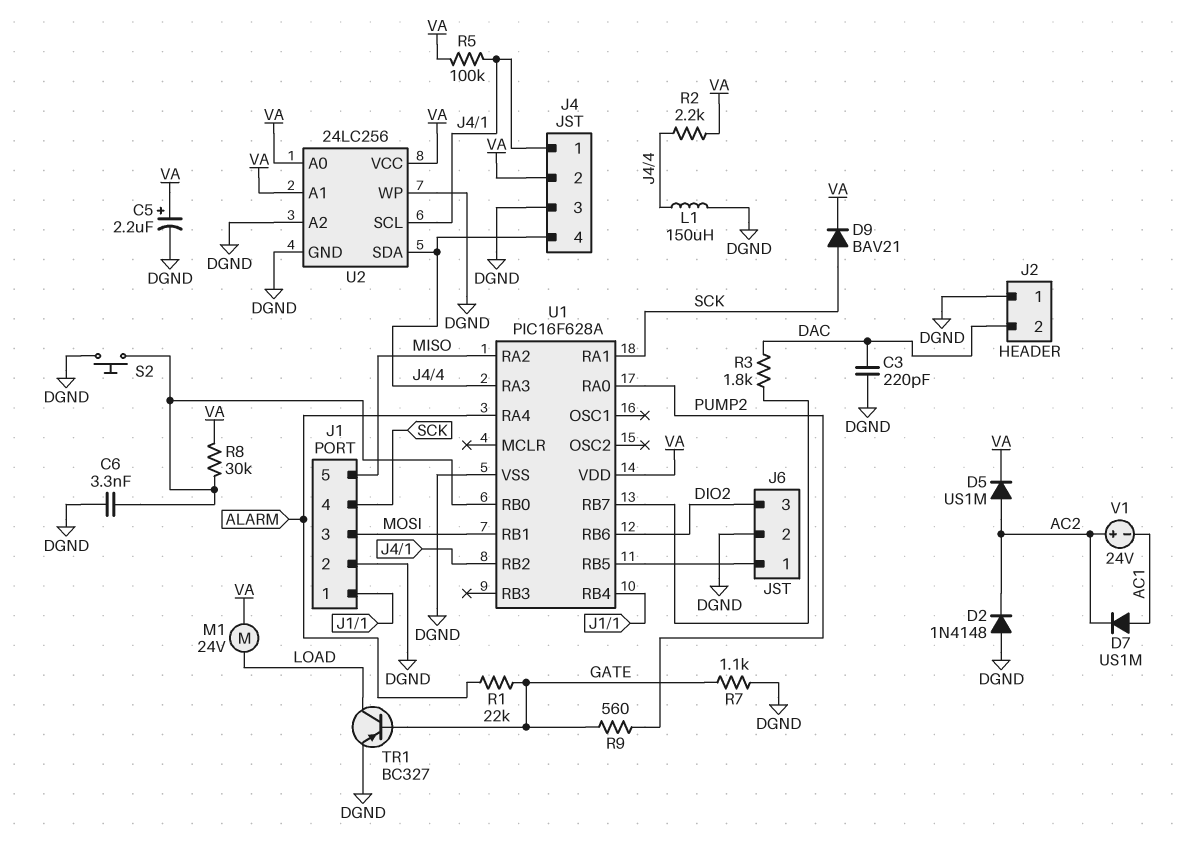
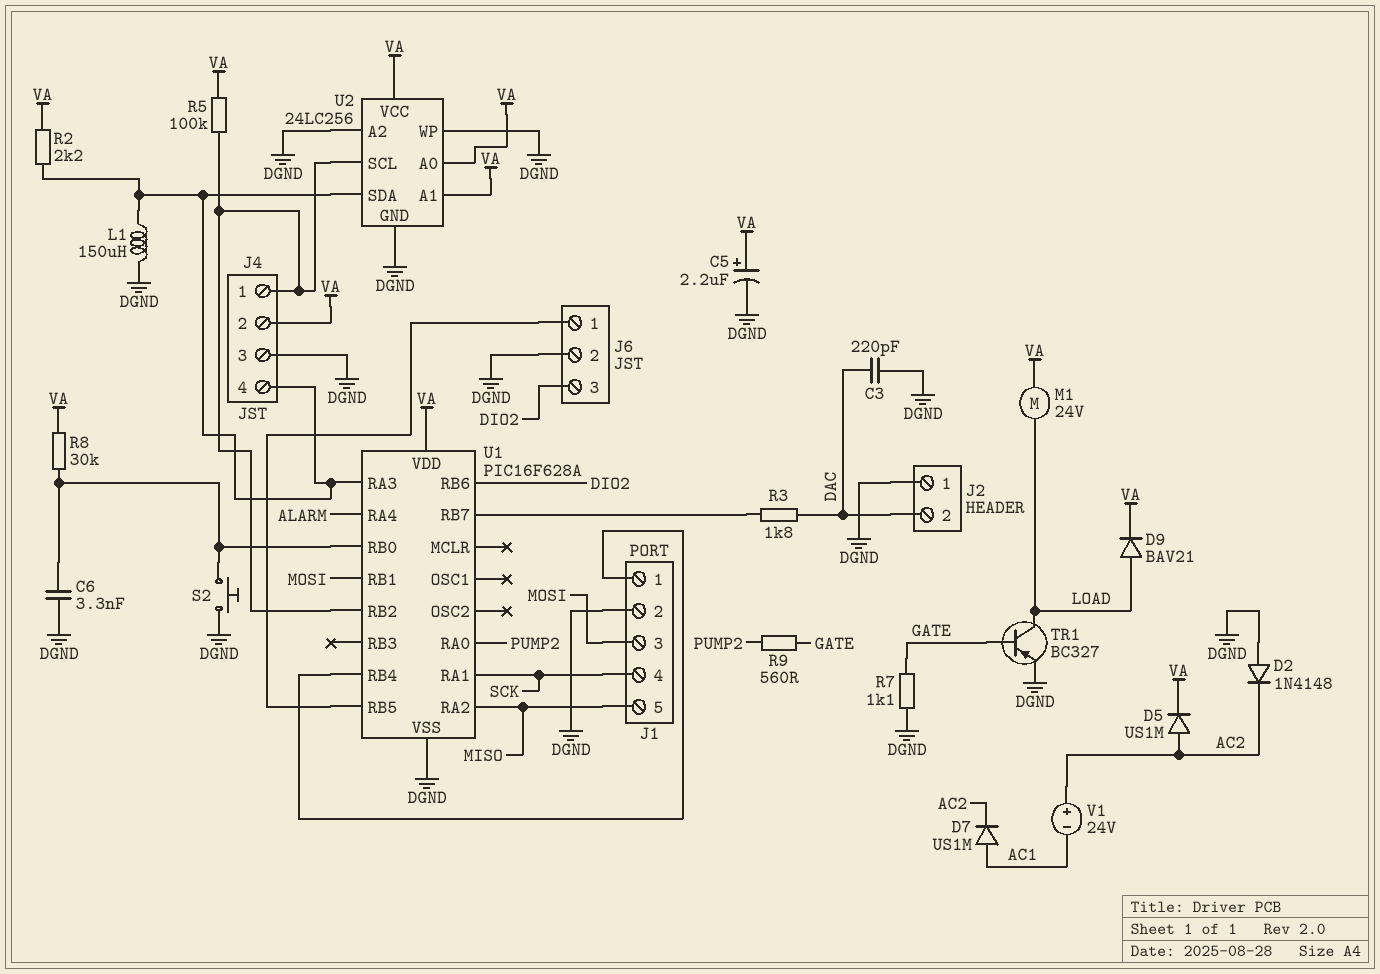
D9: diode BAV21 (A SCK, K VA) -> diode BAV21 (A LOAD, K VA)
R1: 22k (ALARM, GATE) -> none

